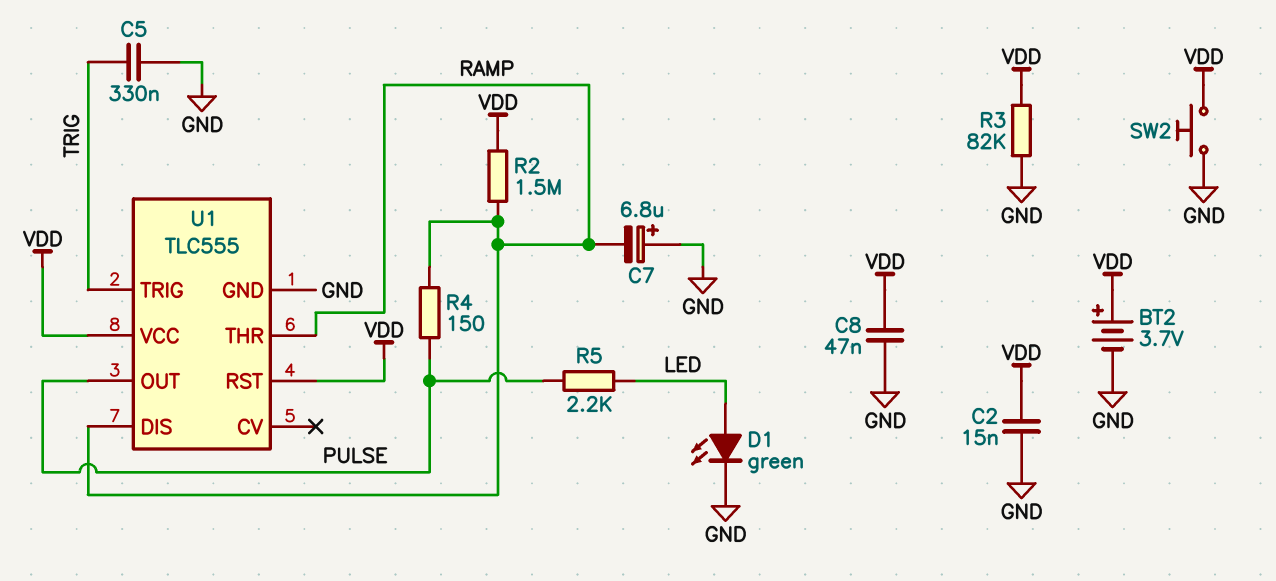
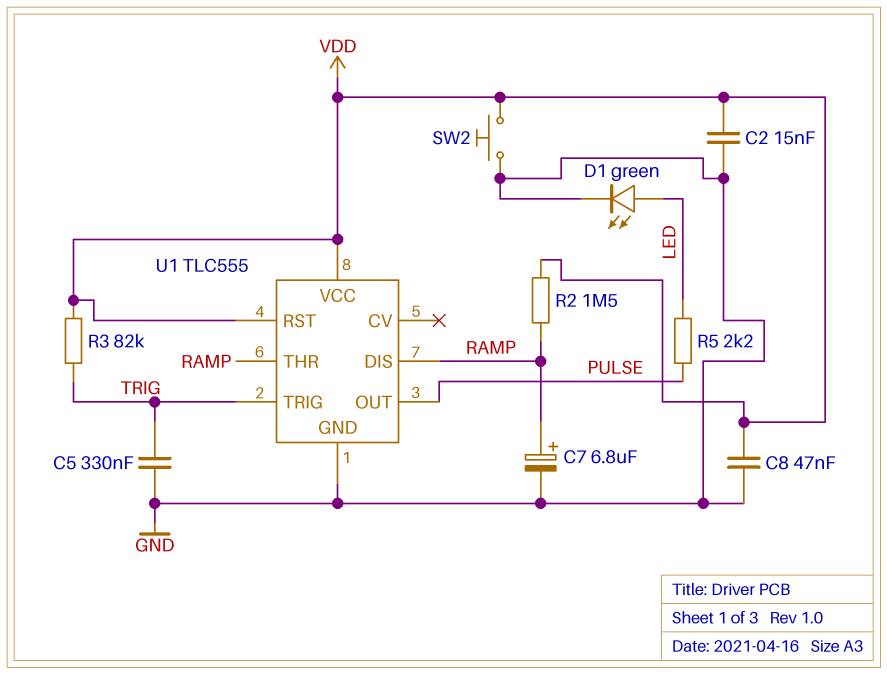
BT2: 3.7V (plus VDD, minus GND) -> none
C7: 6.8uF (plus GND, minus RAMP) -> 6.8uF (plus RAMP, minus GND)
R3: 82k (GND, VDD) -> 82k (TRIG, VDD)
R4: 150 (PULSE, RAMP) -> none

